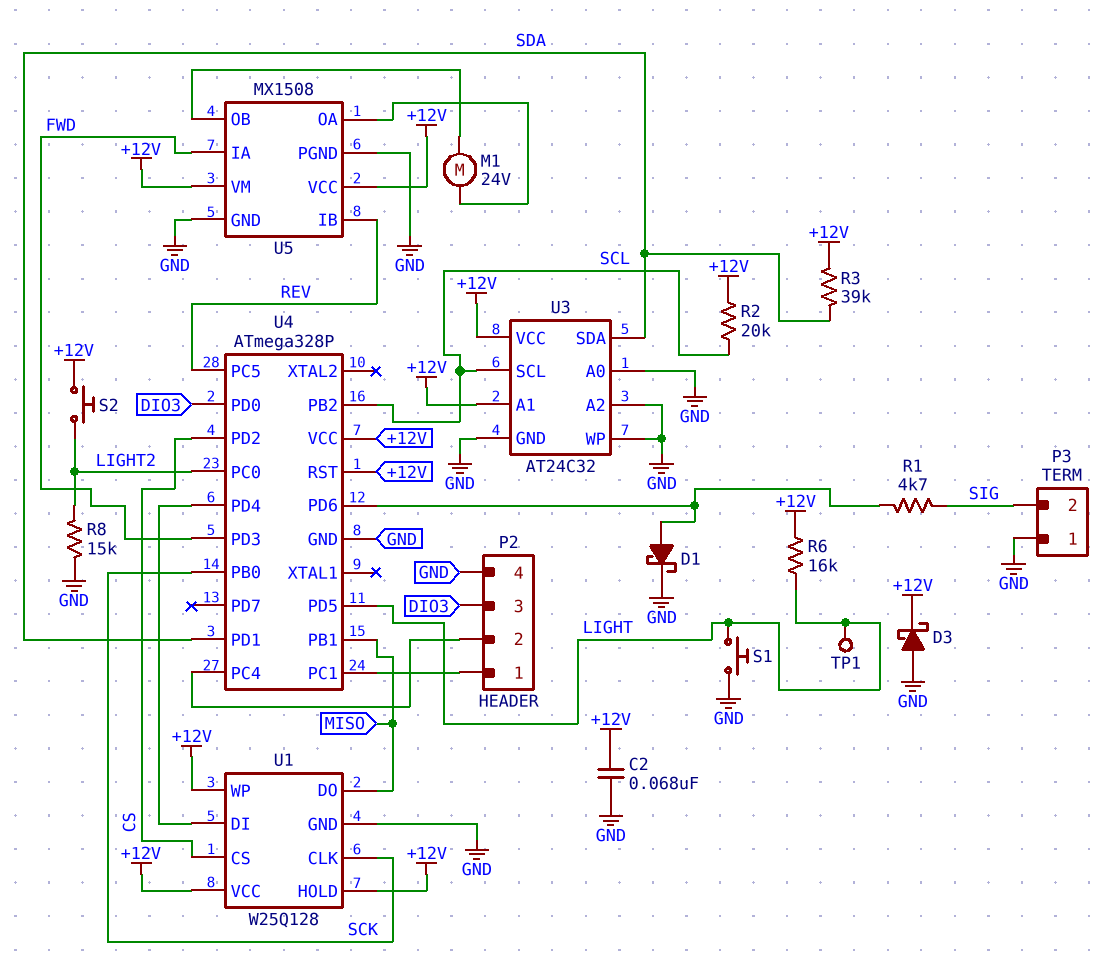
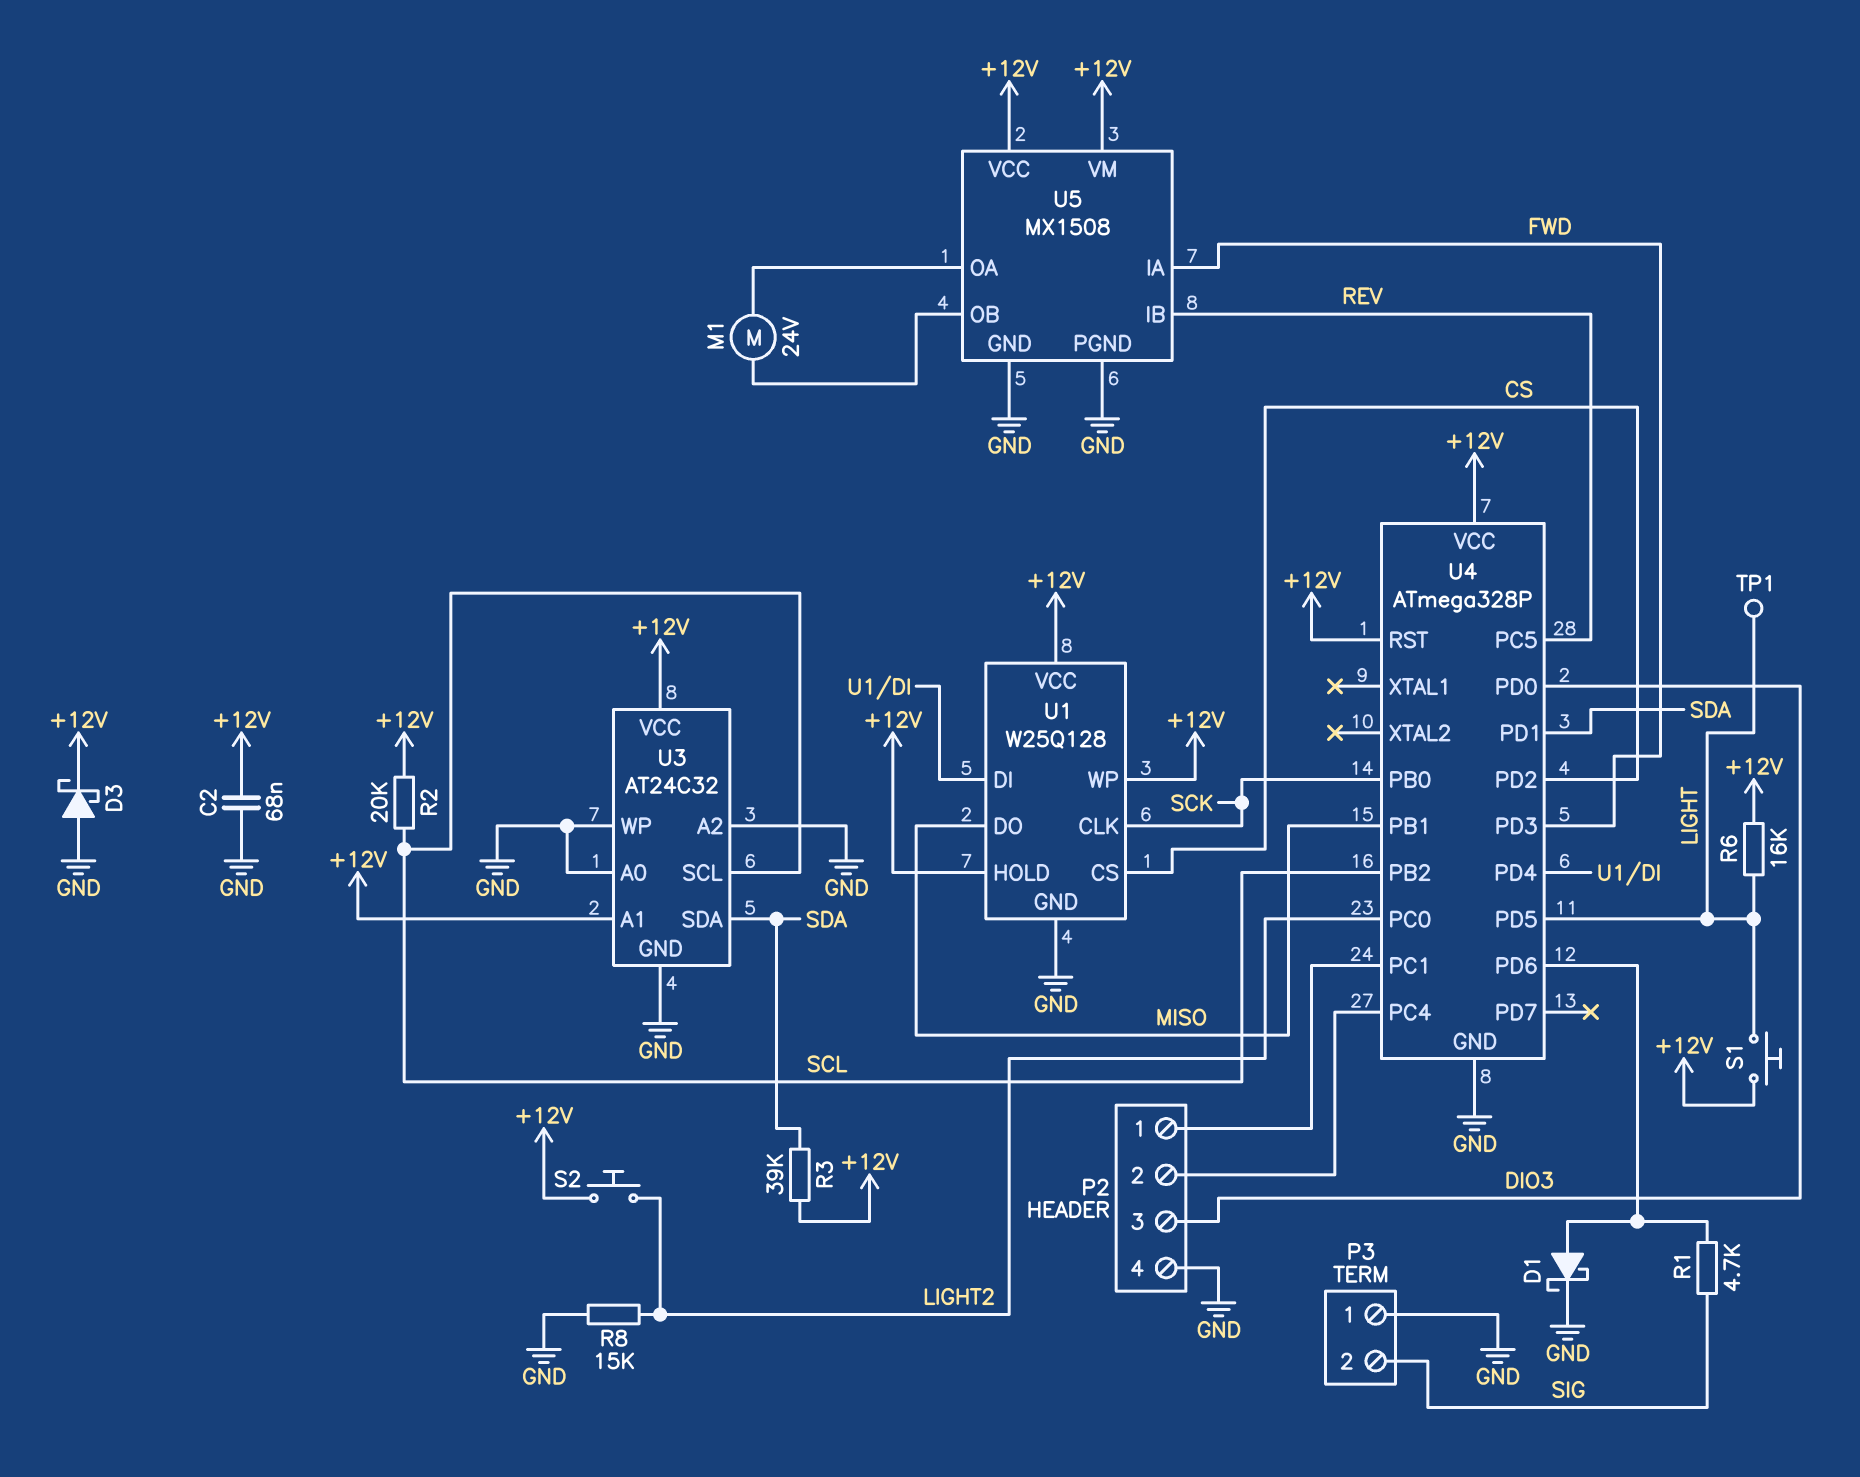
S1: button (GND, LIGHT) -> button (+12V, LIGHT)

